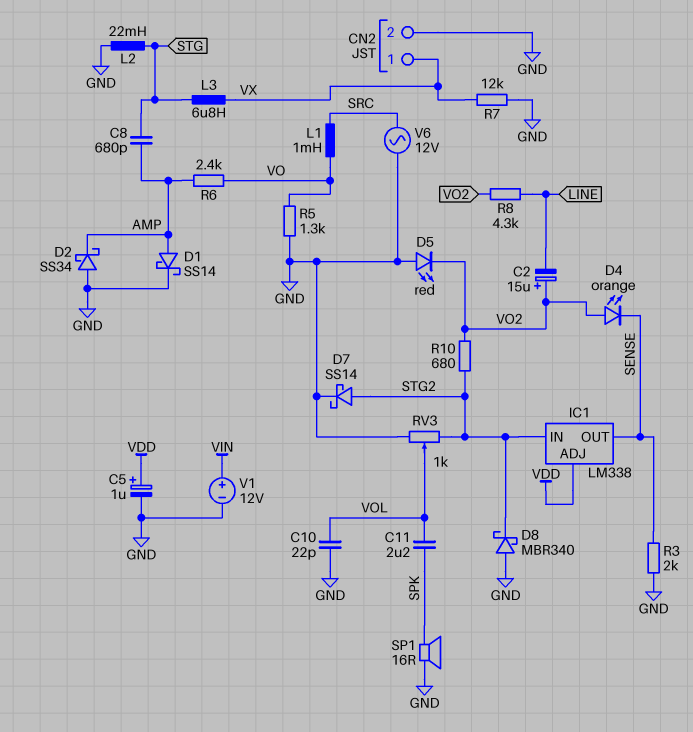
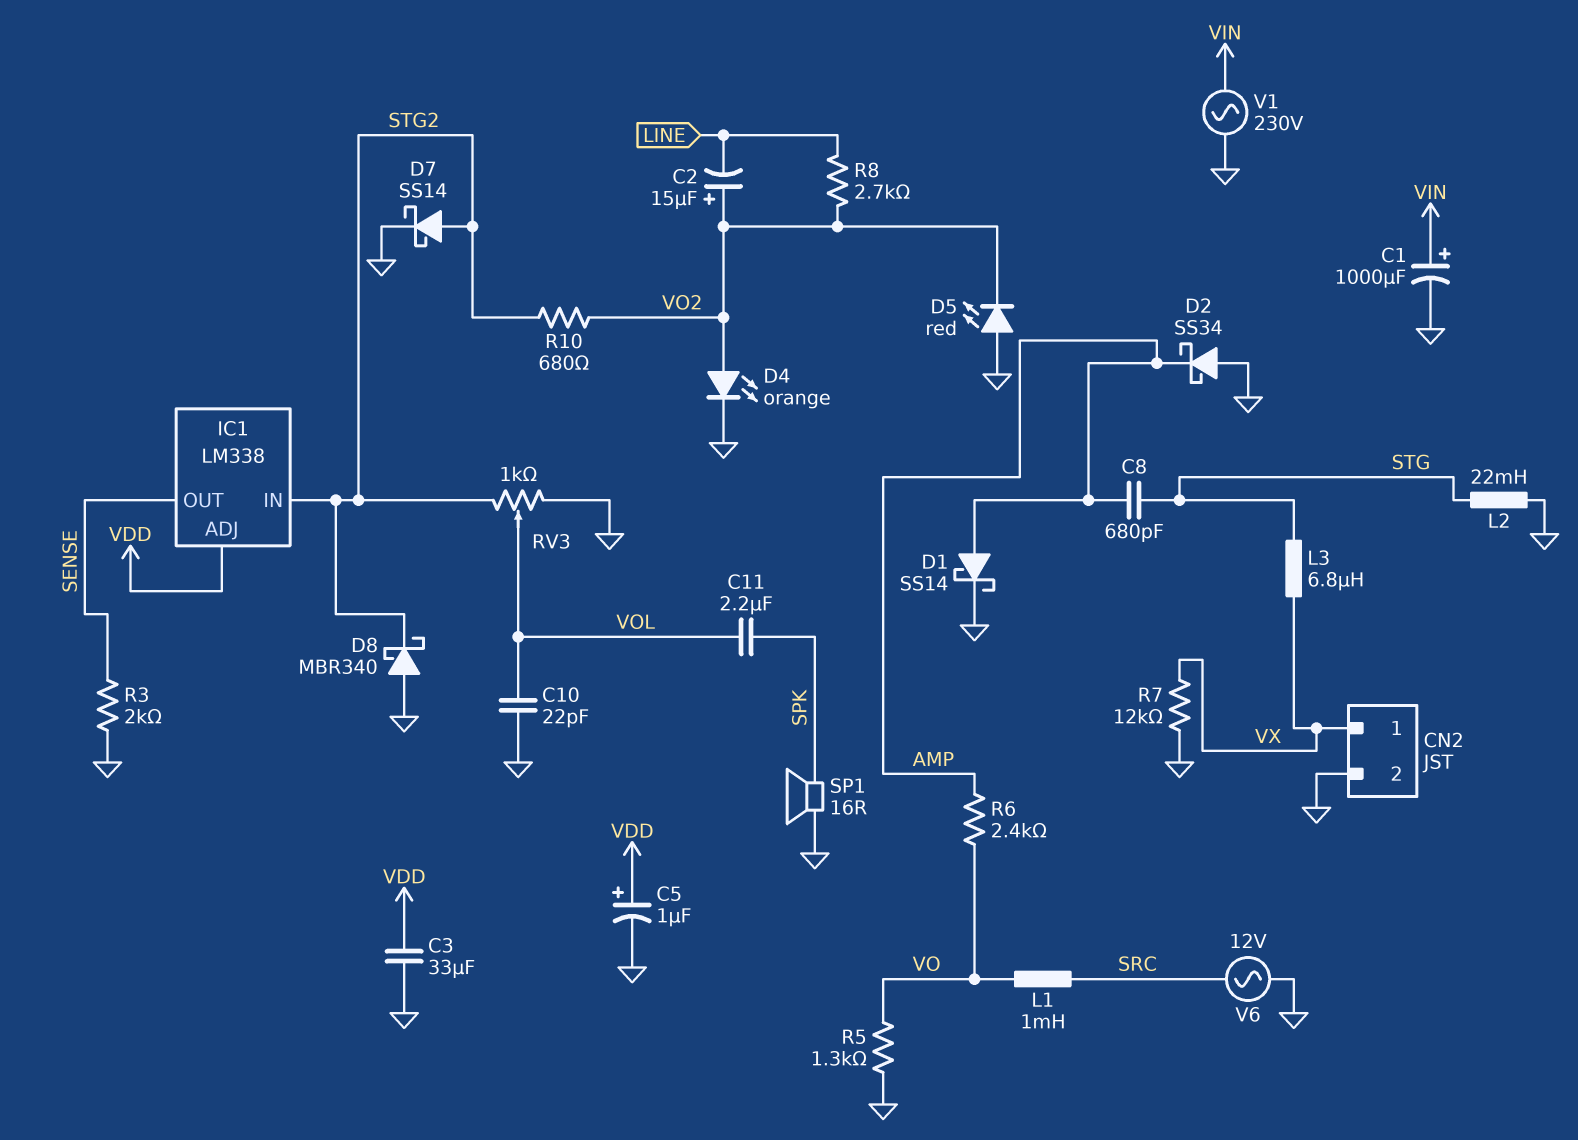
C1: none -> 1000uF (plus VIN, minus GND)
C3: none -> 33uF (GND, VDD)
D4: LED orange (A VO2, K SENSE) -> LED orange (A VO2, K GND)
R8: 4.3k (LINE, VO2) -> 2.7k (LINE, VO2)
V1: 12V (plus VIN, minus GND) -> AC 230V (GND, VIN)

